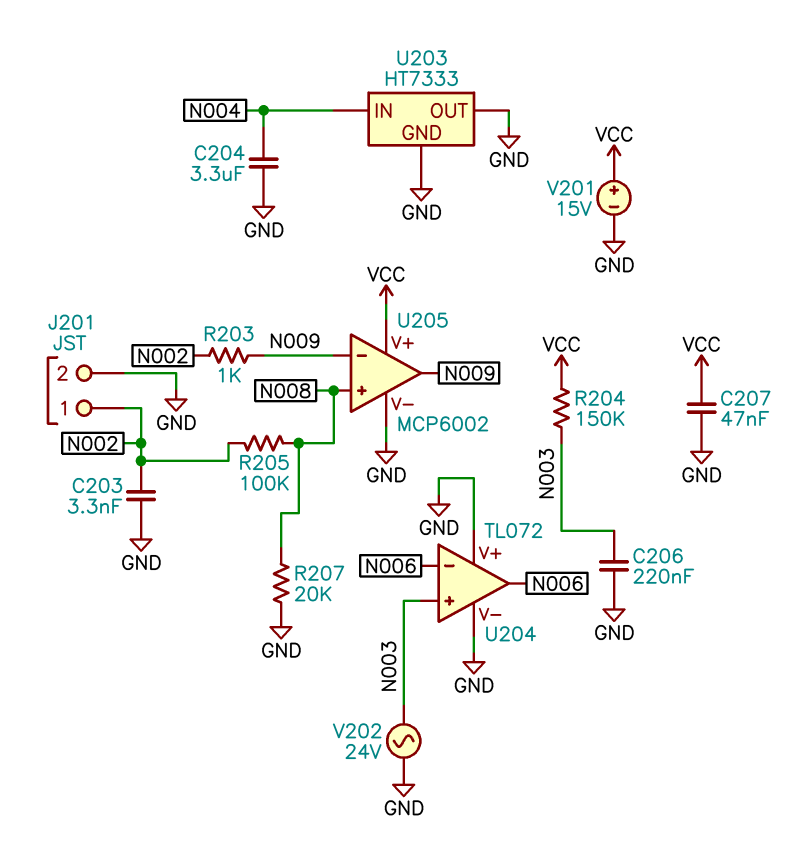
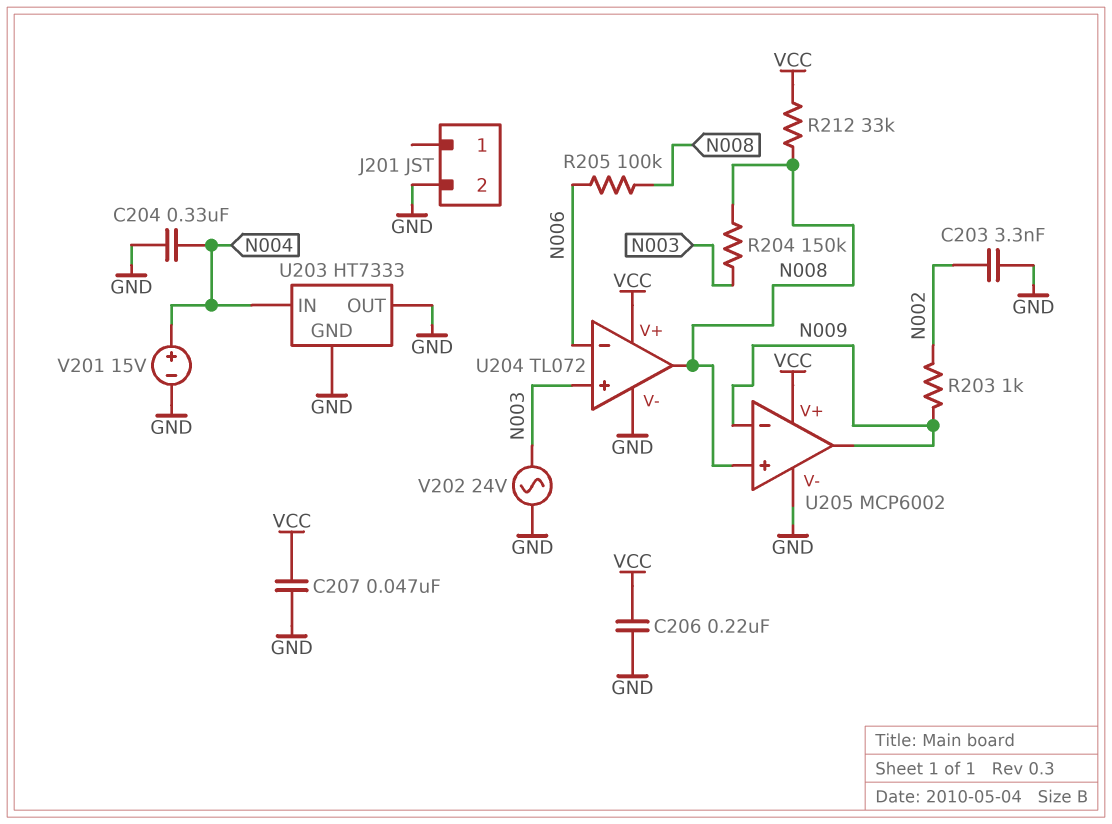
C204: 3.3uF (GND, N004) -> 330nF (GND, N004)
C206: 220nF (GND, N003) -> 220nF (GND, VCC)
J201 pin 1: N002 -> none
R204: 150k (N003, VCC) -> 150k (N003, N008)
R205: 100k (N002, N008) -> 100k (N006, N008)
R207: 20k (GND, N008) -> none
R212: none -> 33k (N008, VCC)
U204 pin V+: GND -> VCC
U204 pin out: N006 -> N008
V201: 15V (plus VCC, minus GND) -> 15V (plus N004, minus GND)

